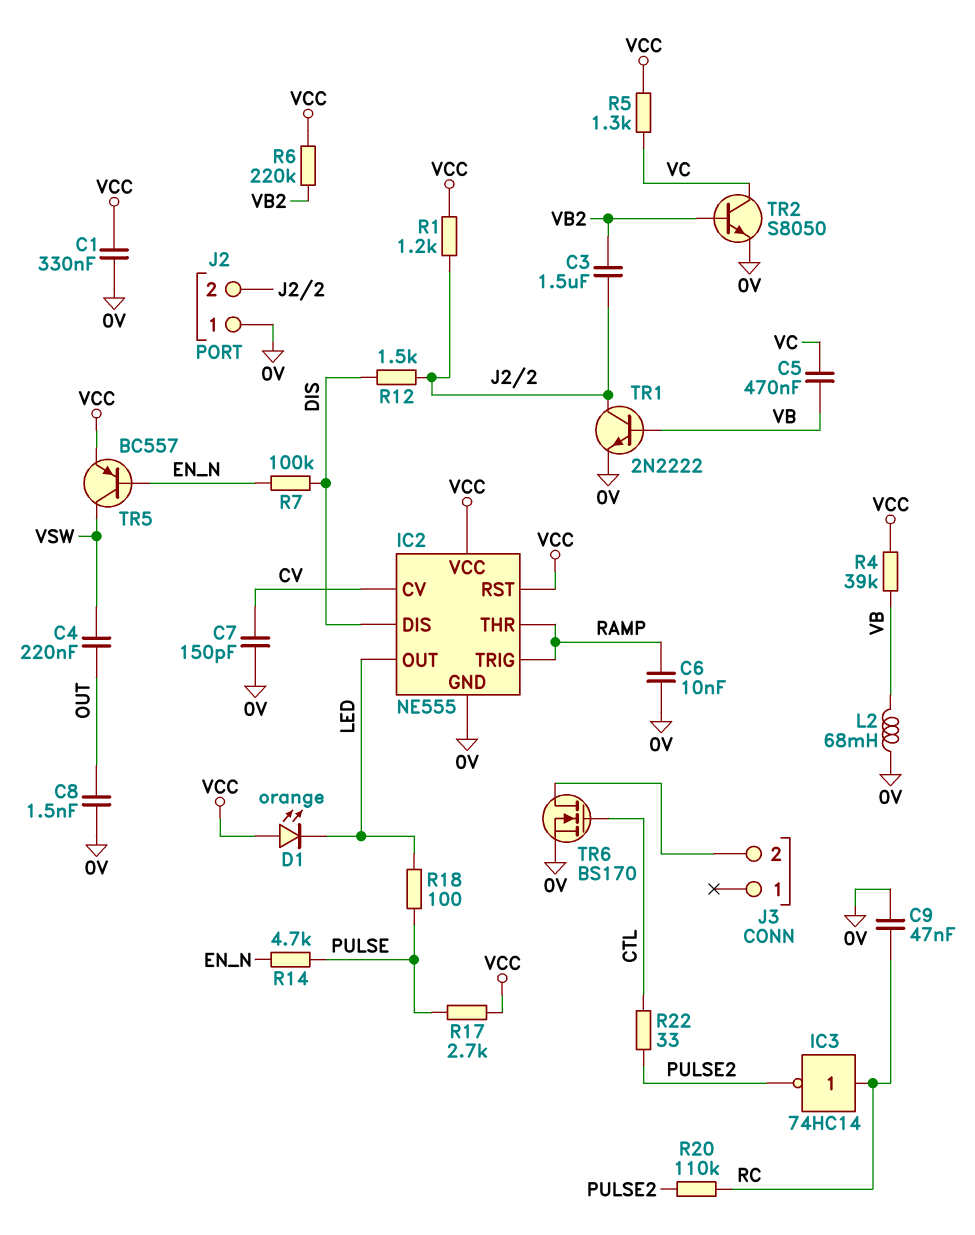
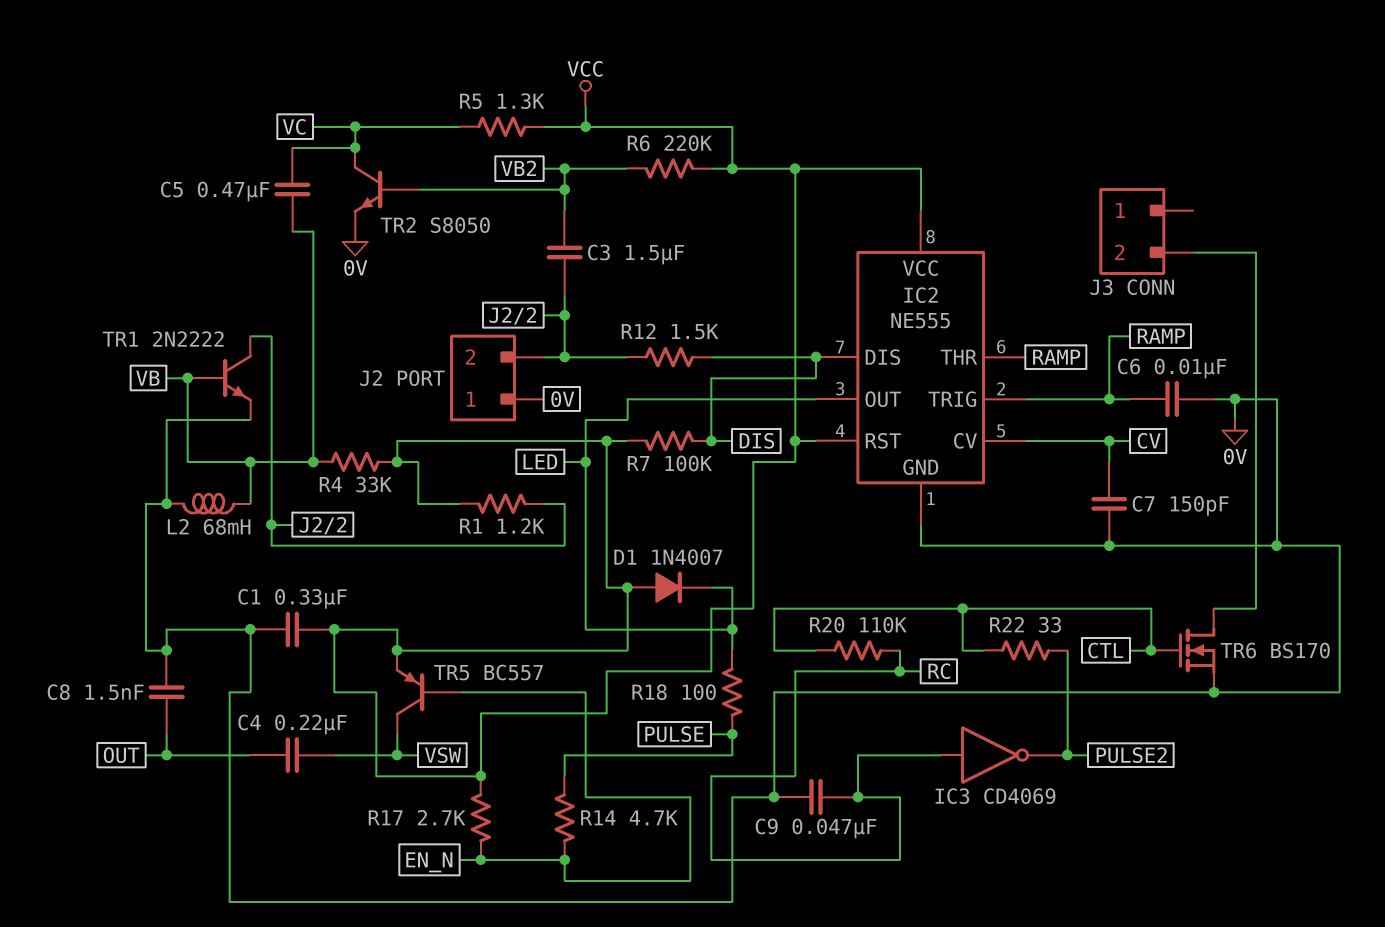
D1: LED orange (A VCC, K LED) -> diode 1N4007 (A VCC, K LED)
IC3: NOT 74HC14 (in RC, out PULSE2) -> NOT CD4069 (in RC, out PULSE2)
R4: 39k (VB, VCC) -> 33k (VB, VCC)
R7: 100k (DIS, EN_N) -> 100k (DIS, VCC)
R17: 2.7k (PULSE, VCC) -> 2.7k (EN_N, VCC)
R20: 110k (PULSE2, RC) -> 110k (CTL, RC)

